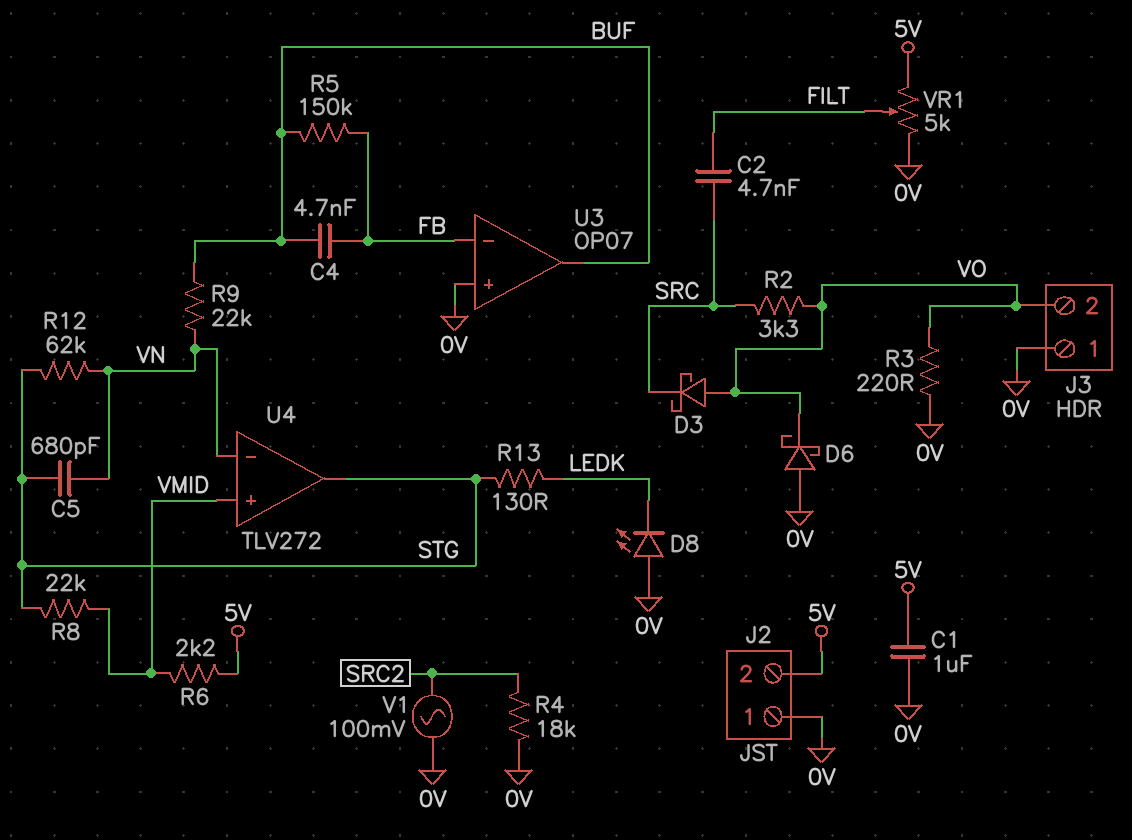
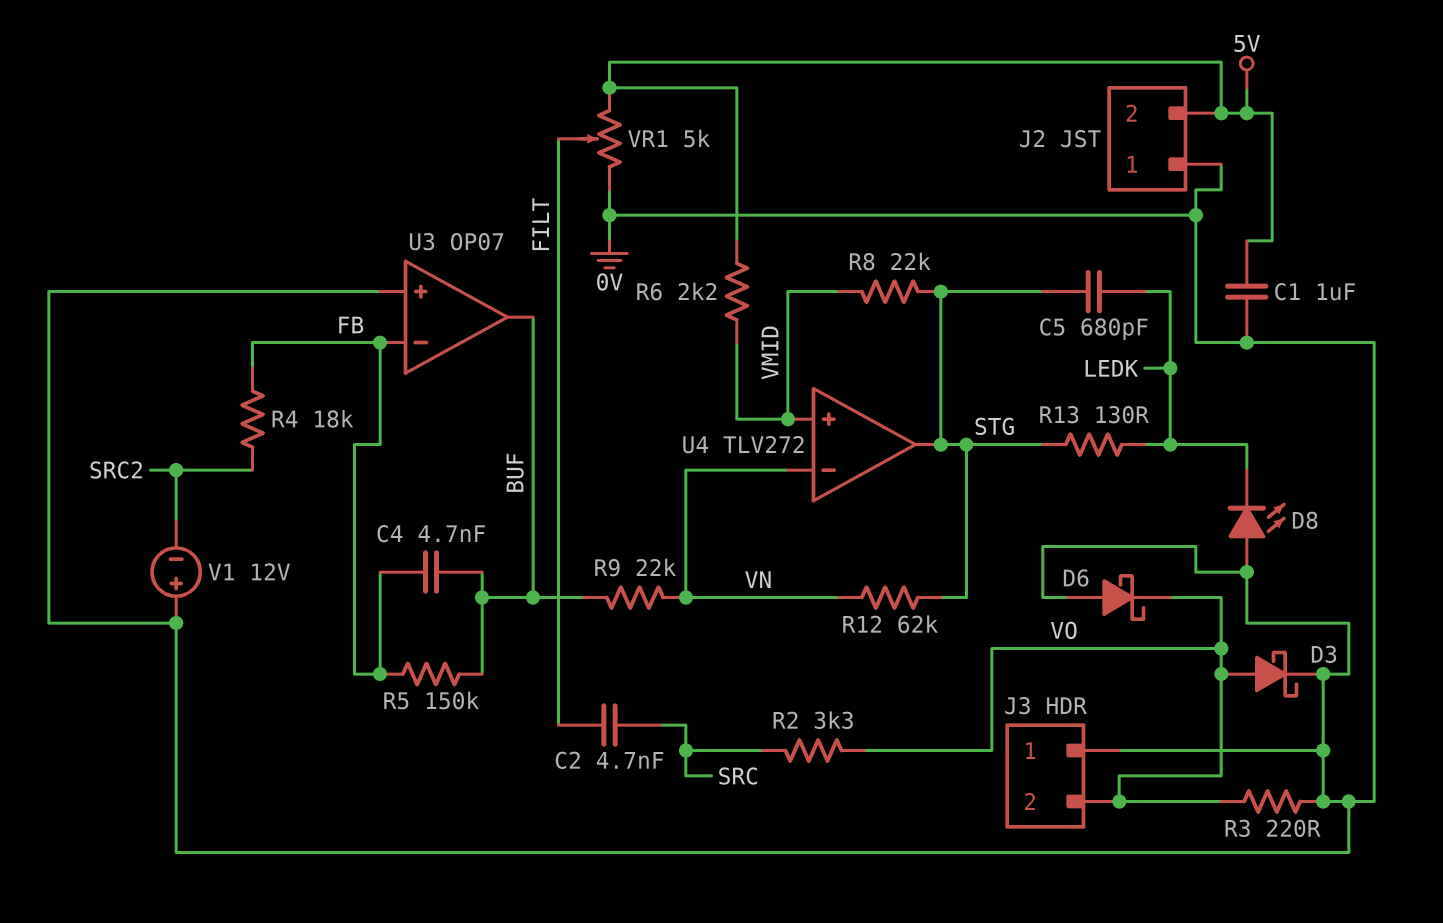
C5: 680pF (STG, VN) -> 680pF (LEDK, STG)
D3: schottky (A VO, K SRC) -> schottky (A VO, K 0V)
R4: 18k (0V, SRC2) -> 18k (FB, SRC2)
V1: AC 100mV (0V, SRC2) -> 12V (plus 0V, minus SRC2)

